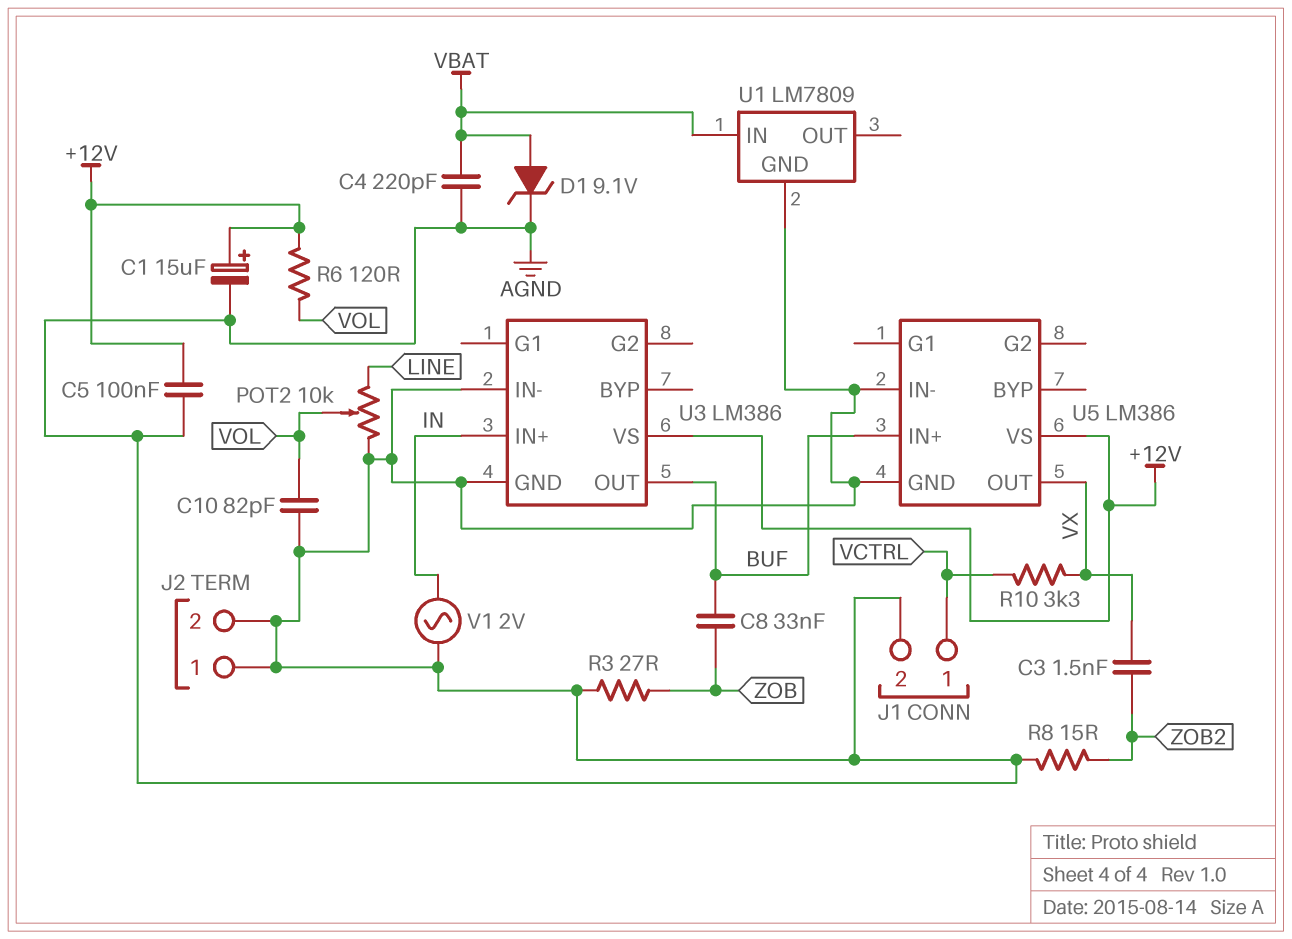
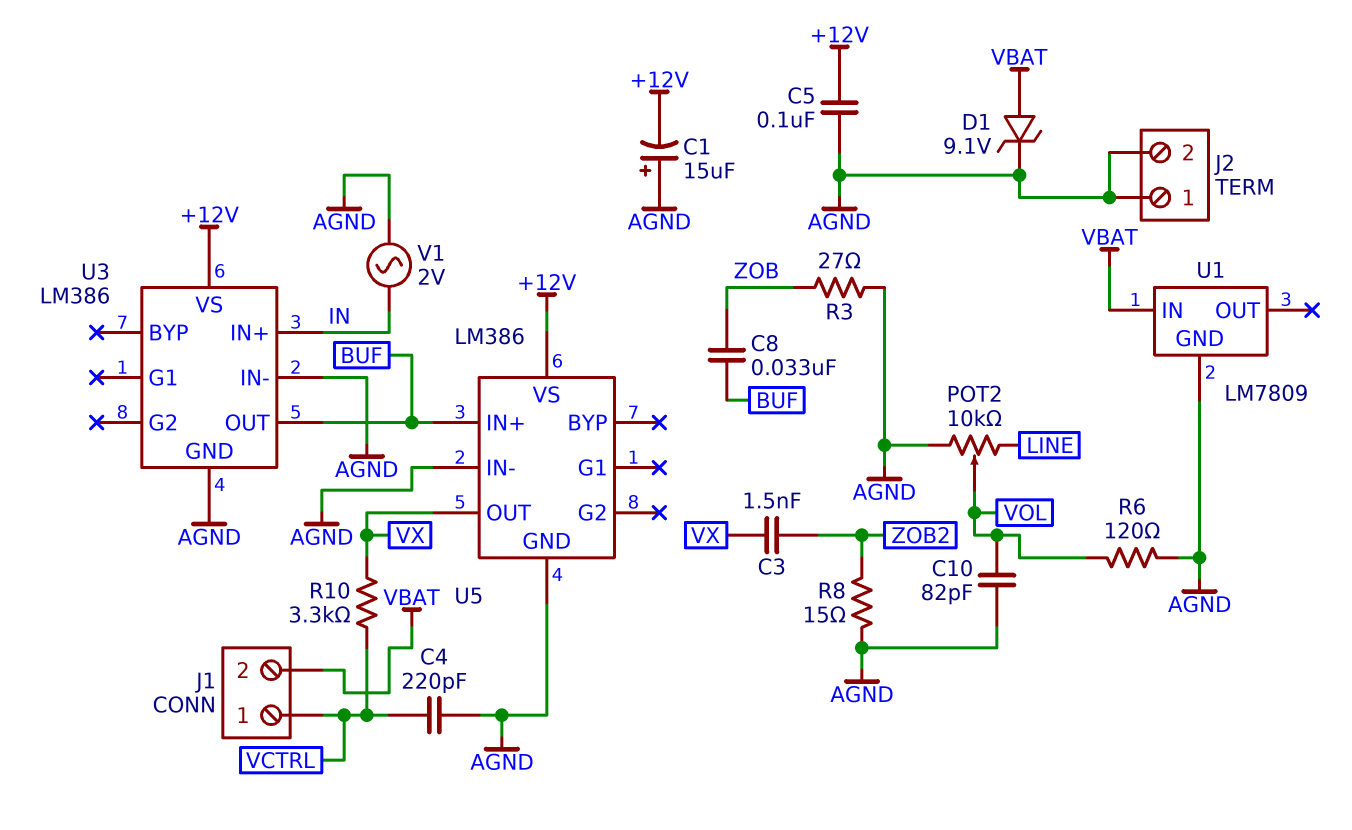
C1: 15uF (plus +12V, minus AGND) -> 15uF (plus AGND, minus +12V)
C4: 220pF (AGND, VBAT) -> 220pF (AGND, VCTRL)
J1 pin 2: AGND -> VBAT
R6: 120 (+12V, VOL) -> 120 (AGND, VOL)

